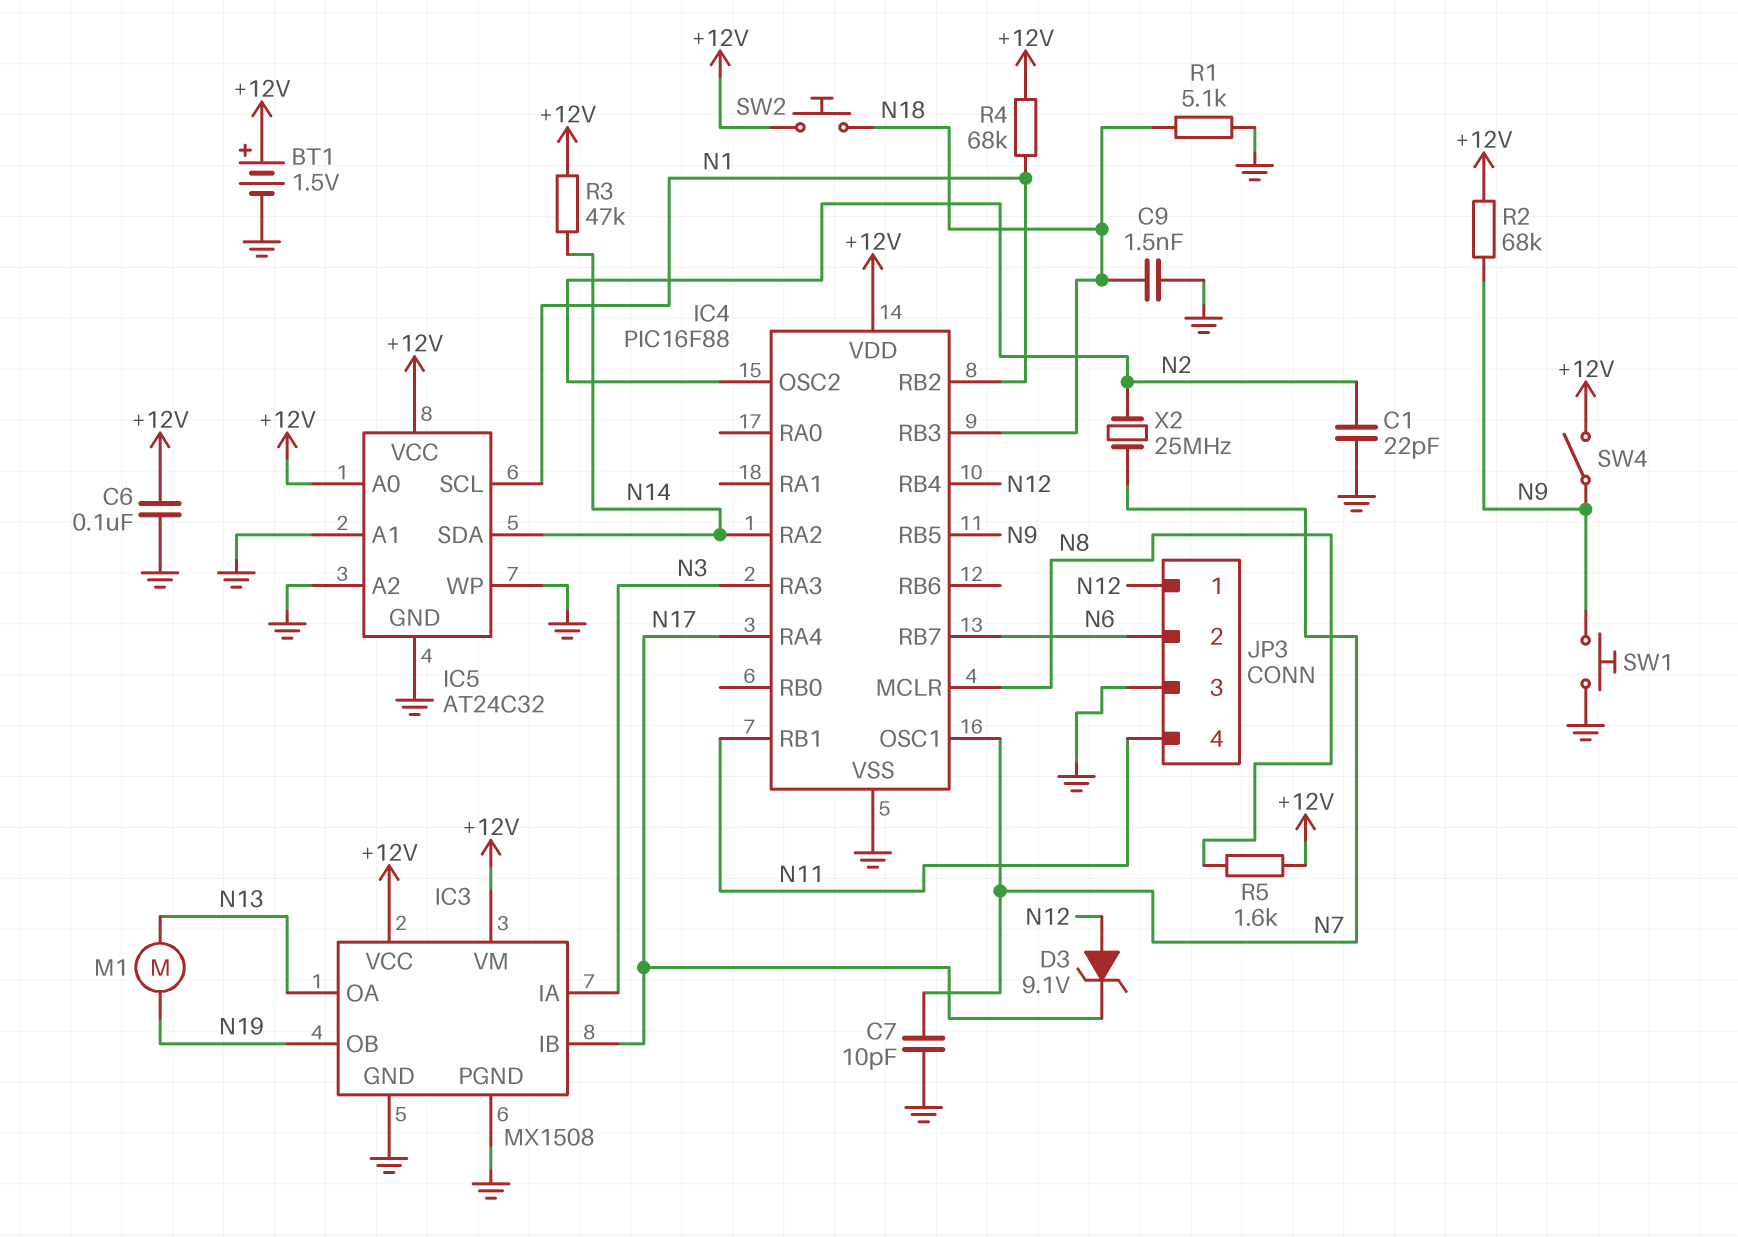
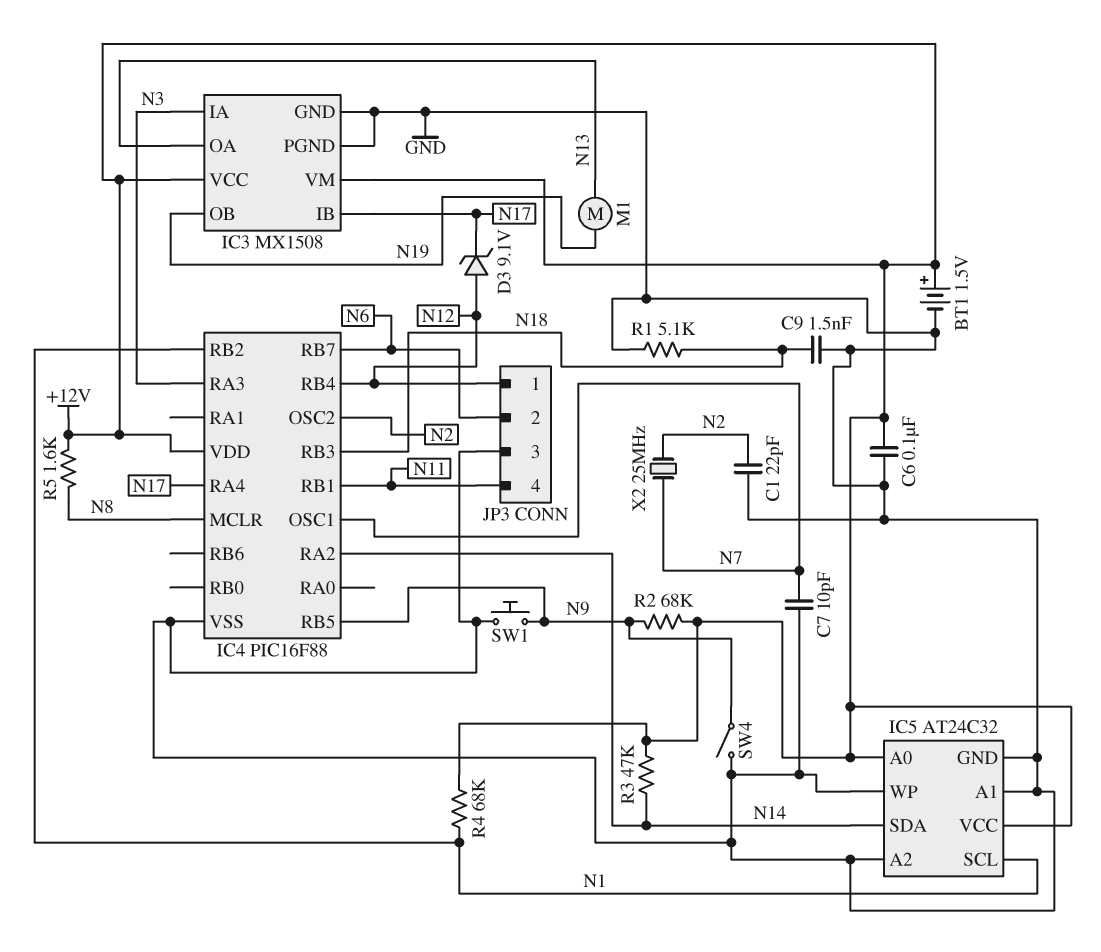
SW2: button (+12V, N18) -> none
SW4: switch (+12V, N9) -> switch (GND, N9)

